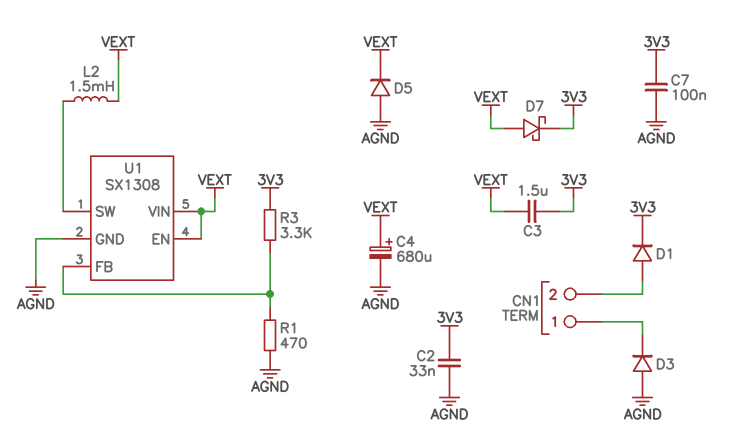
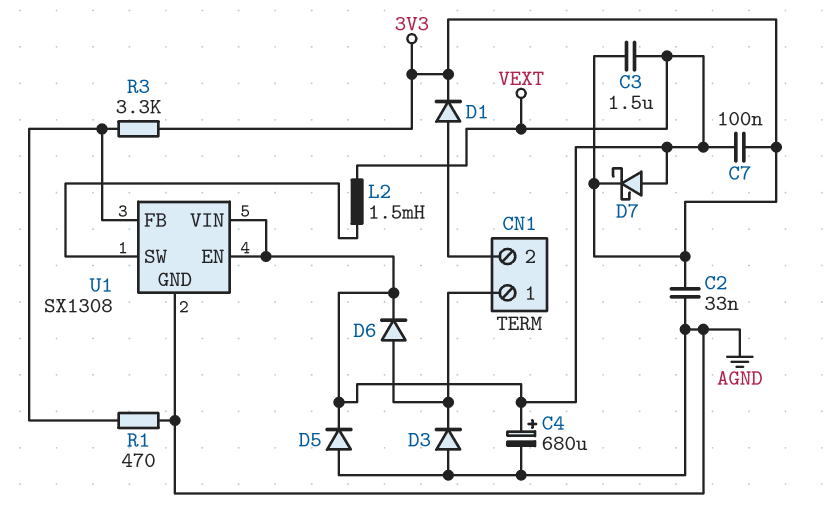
C7: 100nF (3V3, AGND) -> 100nF (3V3, VEXT)
D6: none -> diode (A CN1/1, K VEXT)

